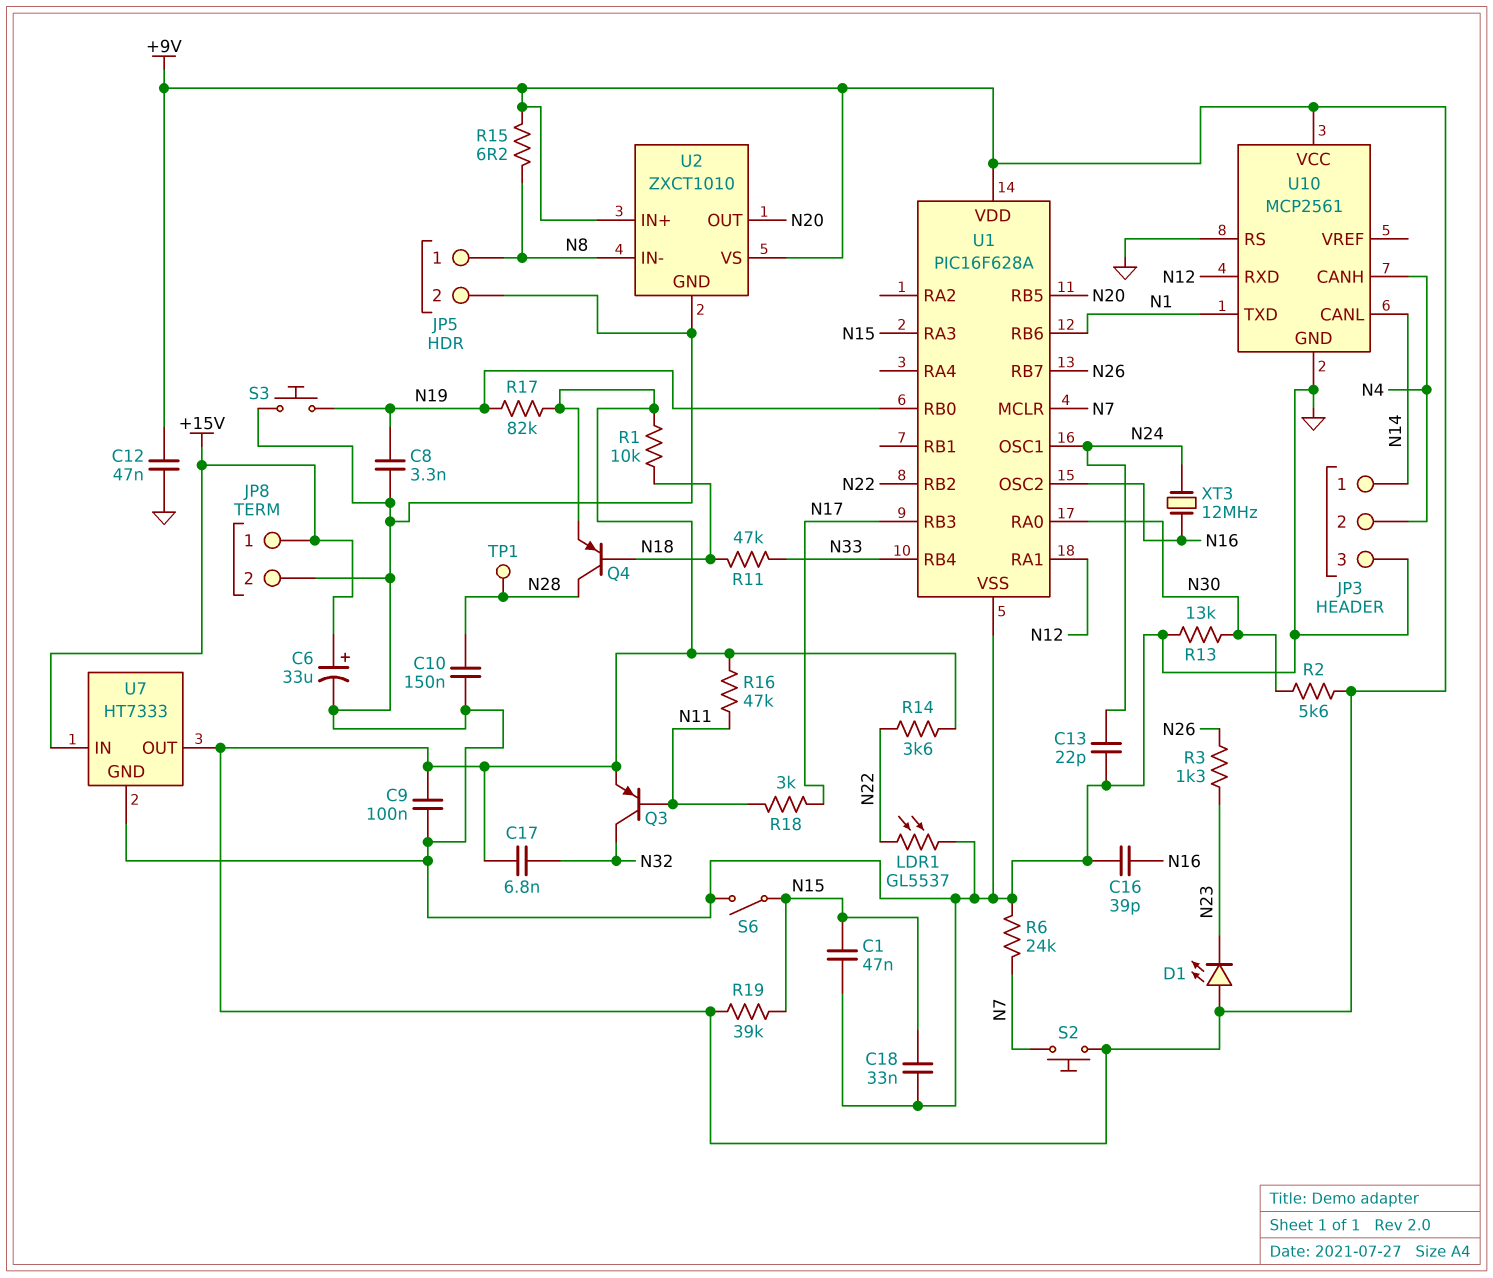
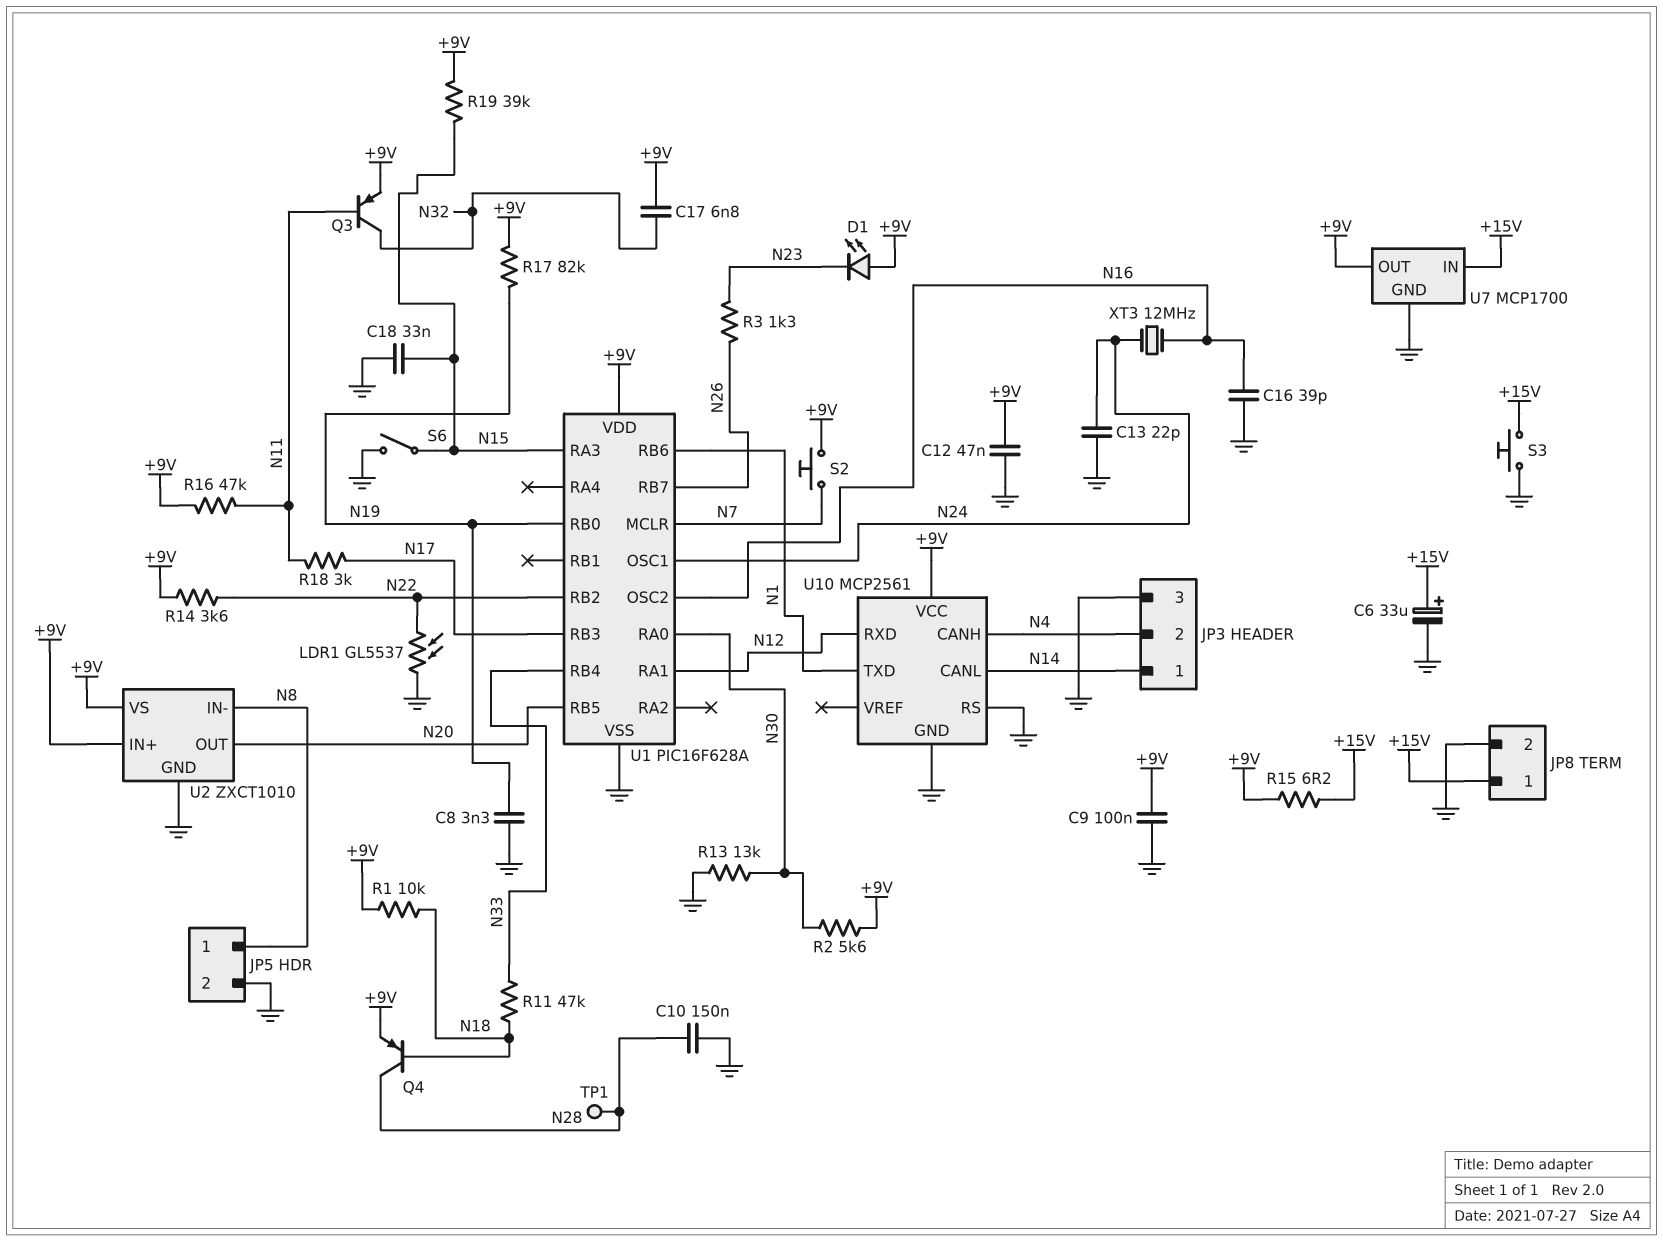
C1: 47nF (GND, N15) -> none
R6: 24k (GND, N7) -> none
R15: 6.2 (+9V, N8) -> 6.2 (+9V, +15V)
S3: button (GND, N19) -> button (+15V, GND)
U7: HT7333 -> MCP1700

